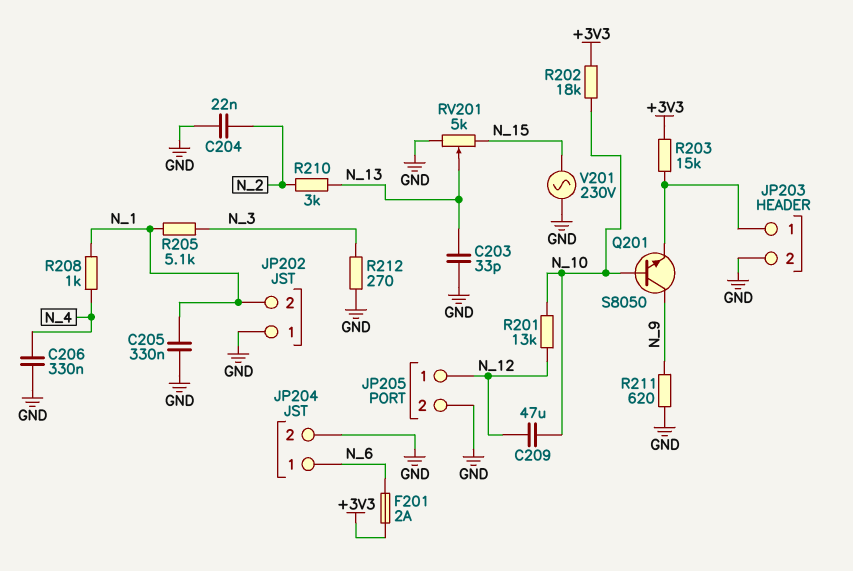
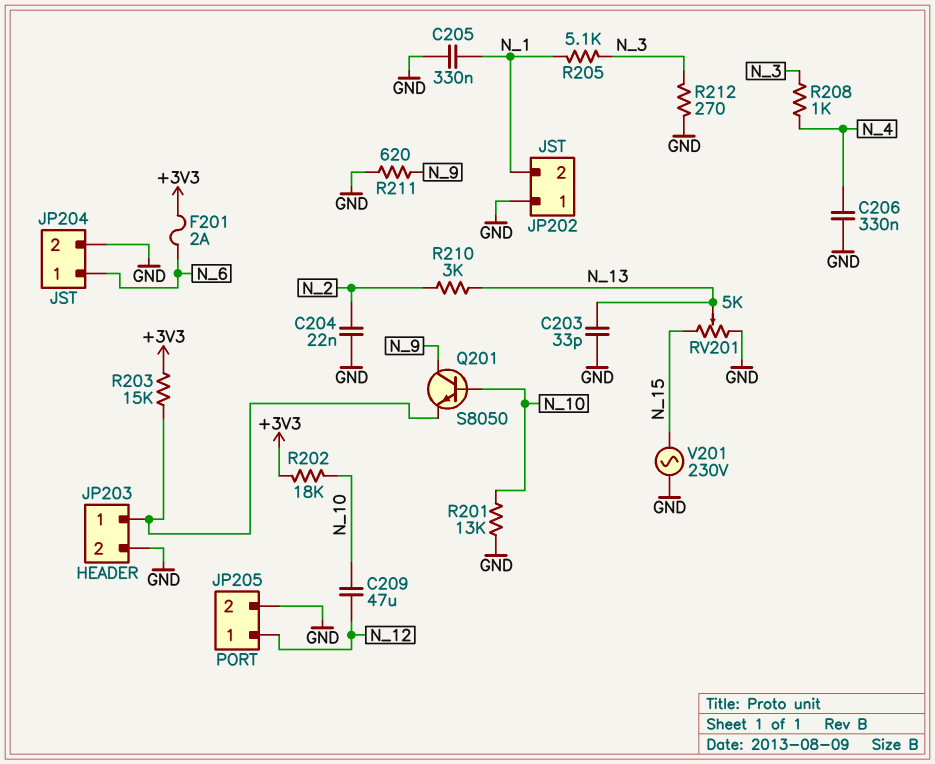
R201: 13k (N_10, N_12) -> 13k (GND, N_10)
R208: 1k (N_1, N_4) -> 1k (N_3, N_4)

